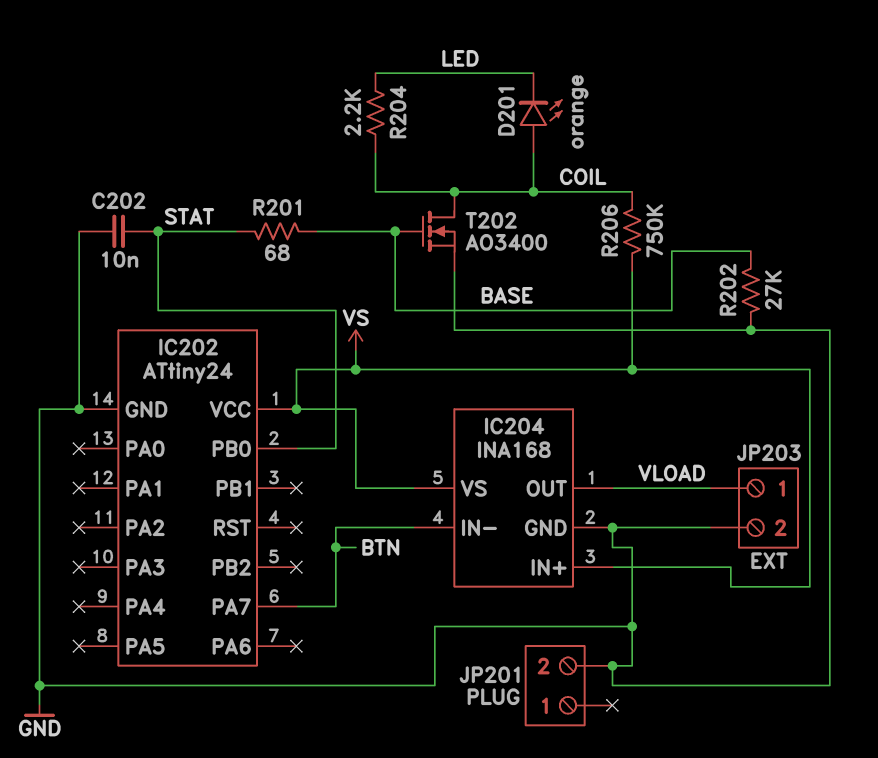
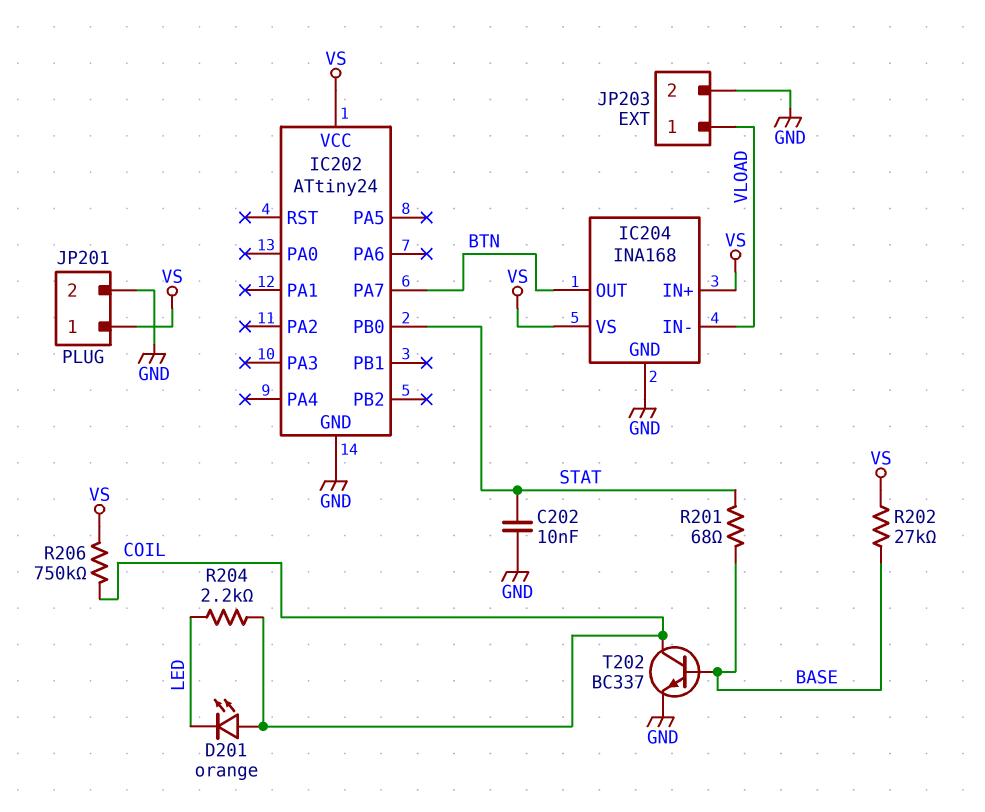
IC204 pin IN-: BTN -> VLOAD
IC204 pin OUT: VLOAD -> BTN
JP201 pin 1: none -> VS
R202: 27k (BASE, GND) -> 27k (BASE, VS)
T202: NMOS AO3400 (G BASE, D COIL, S GND) -> NPN BC337 (B BASE, C COIL, E GND)

